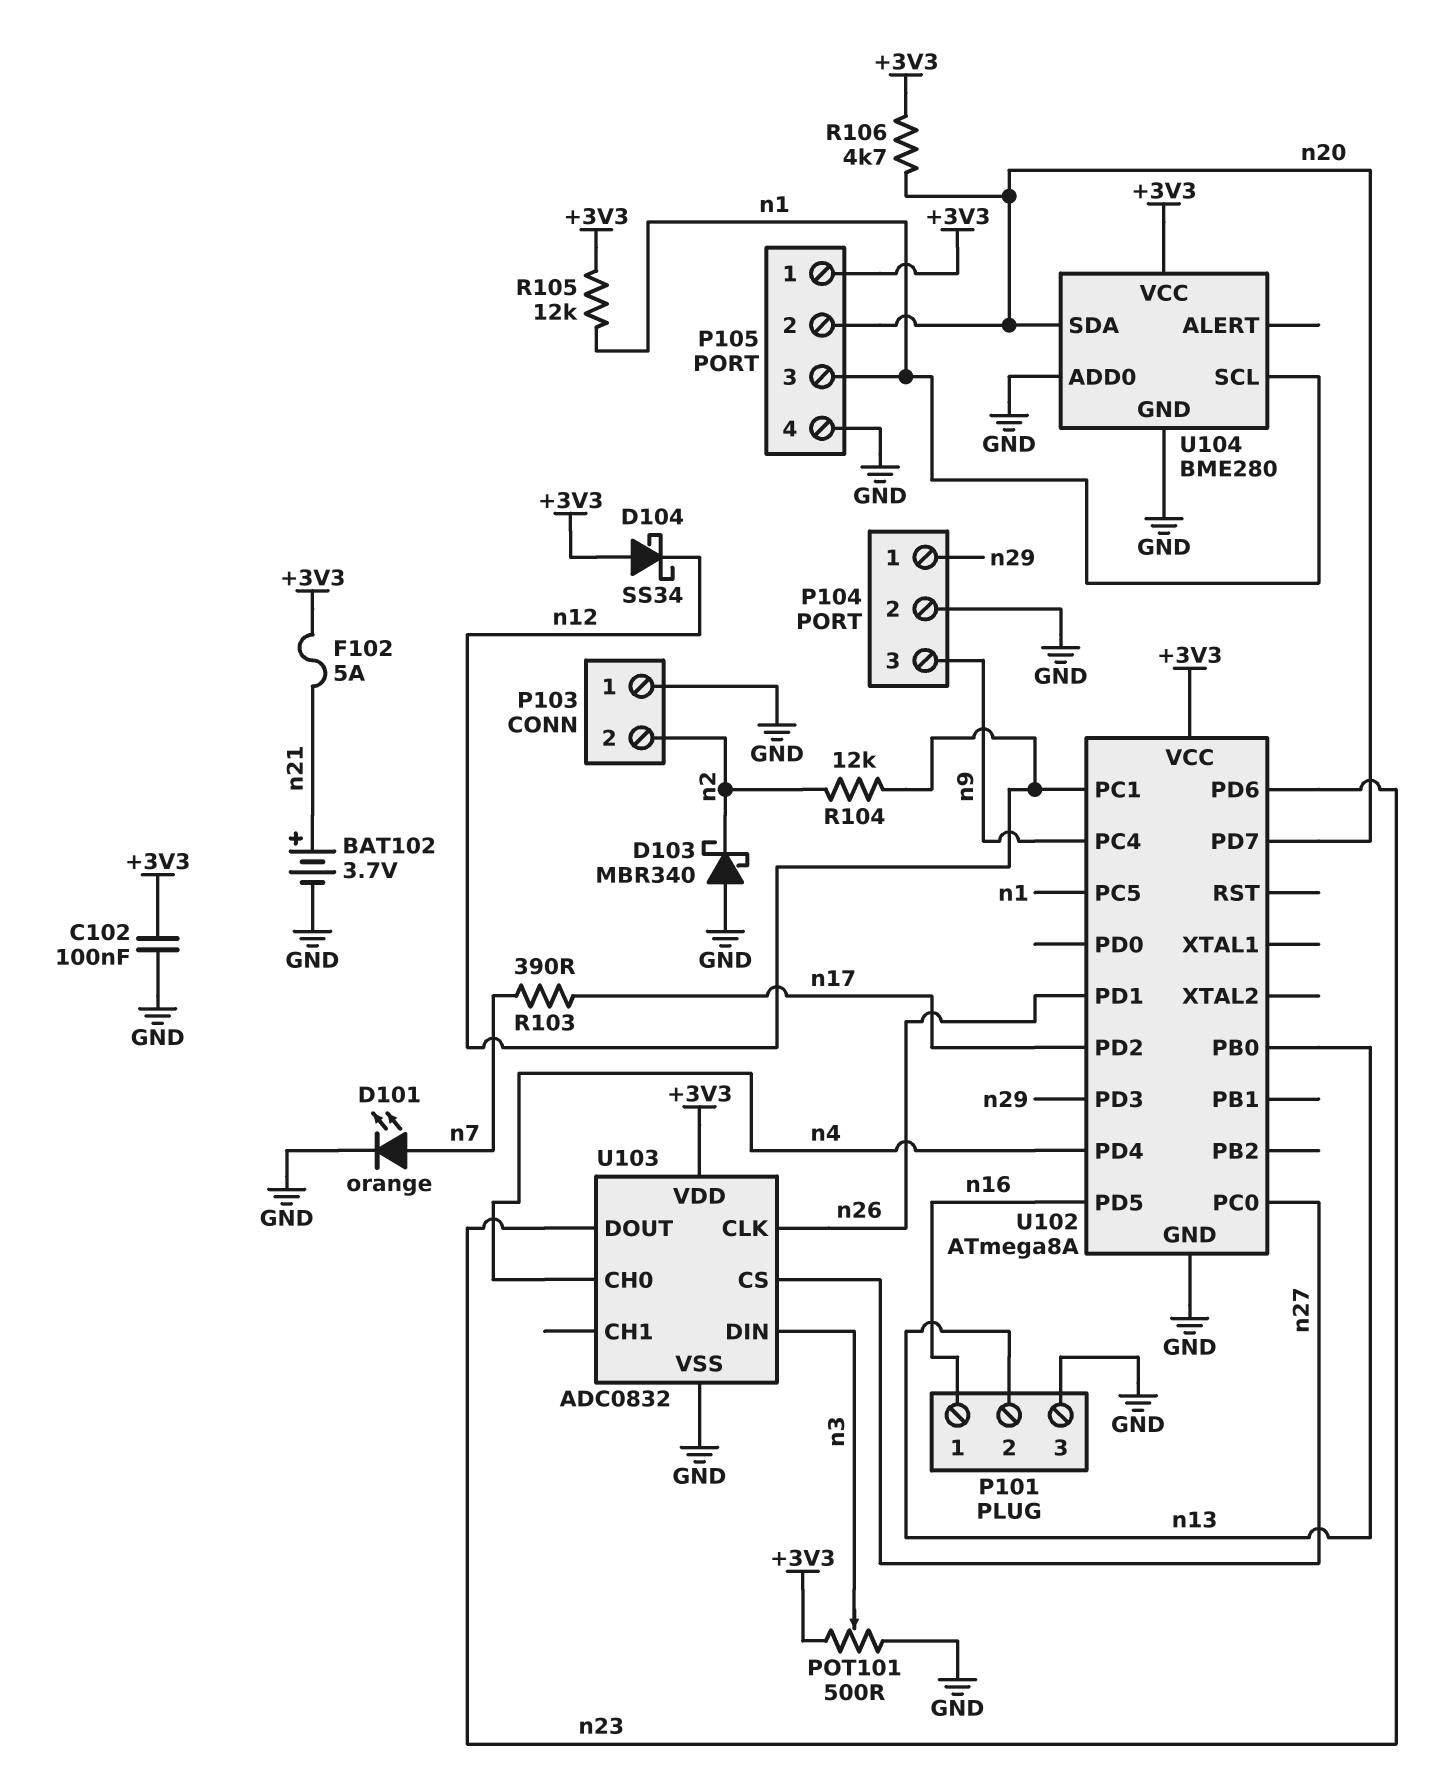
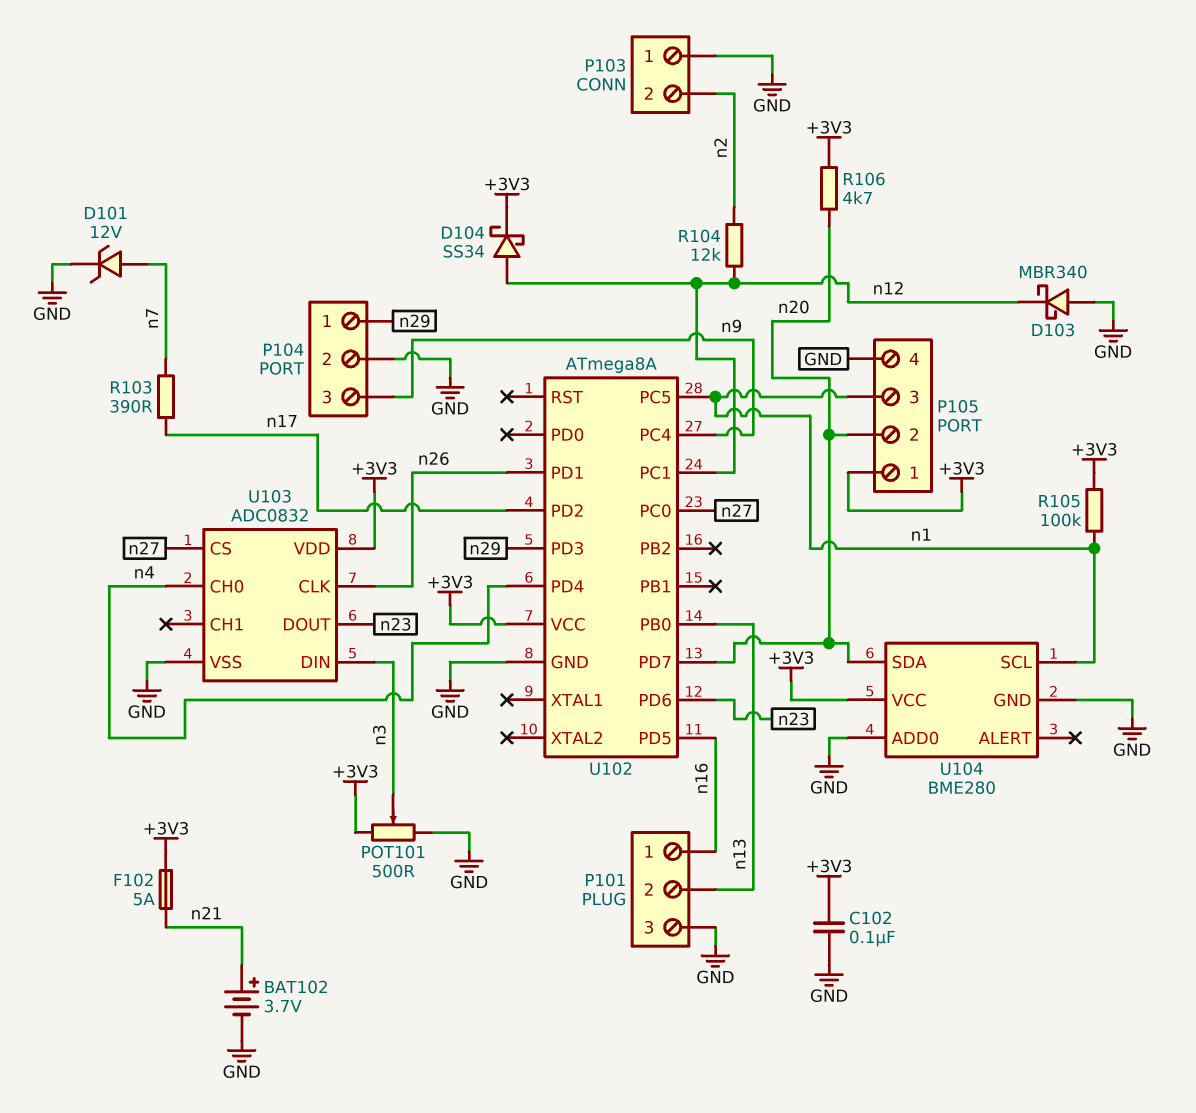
D101: LED orange (A n7, K GND) -> zener 12V (A n7, K GND)
D103: schottky MBR340 (A GND, K n2) -> schottky MBR340 (A GND, K n12)
D104: schottky SS34 (A +3V3, K n12) -> schottky SS34 (A n12, K +3V3)
R105: 12k (+3V3, n1) -> 100k (+3V3, n1)

